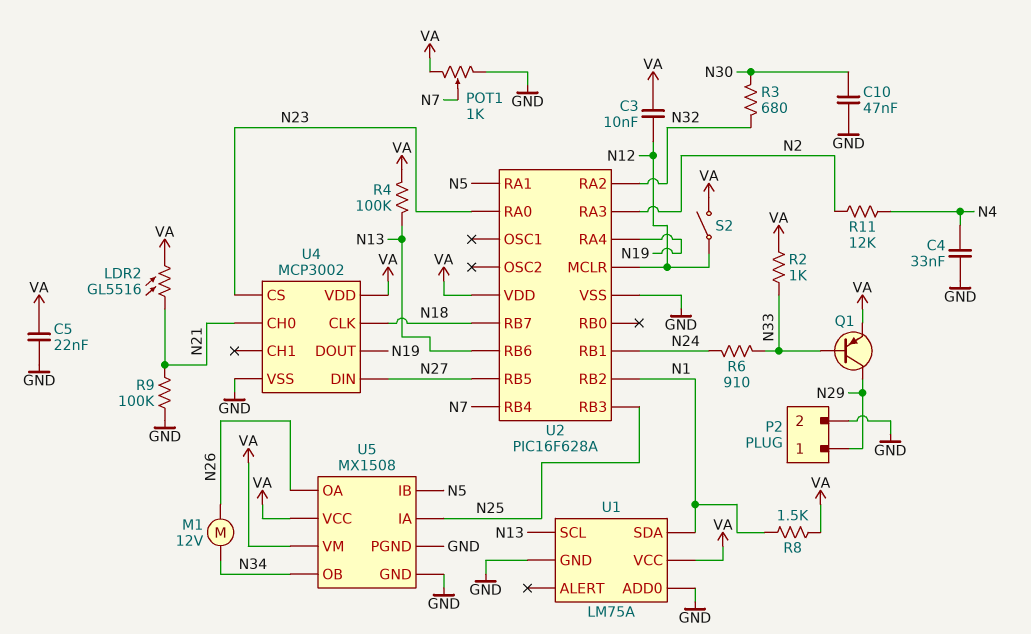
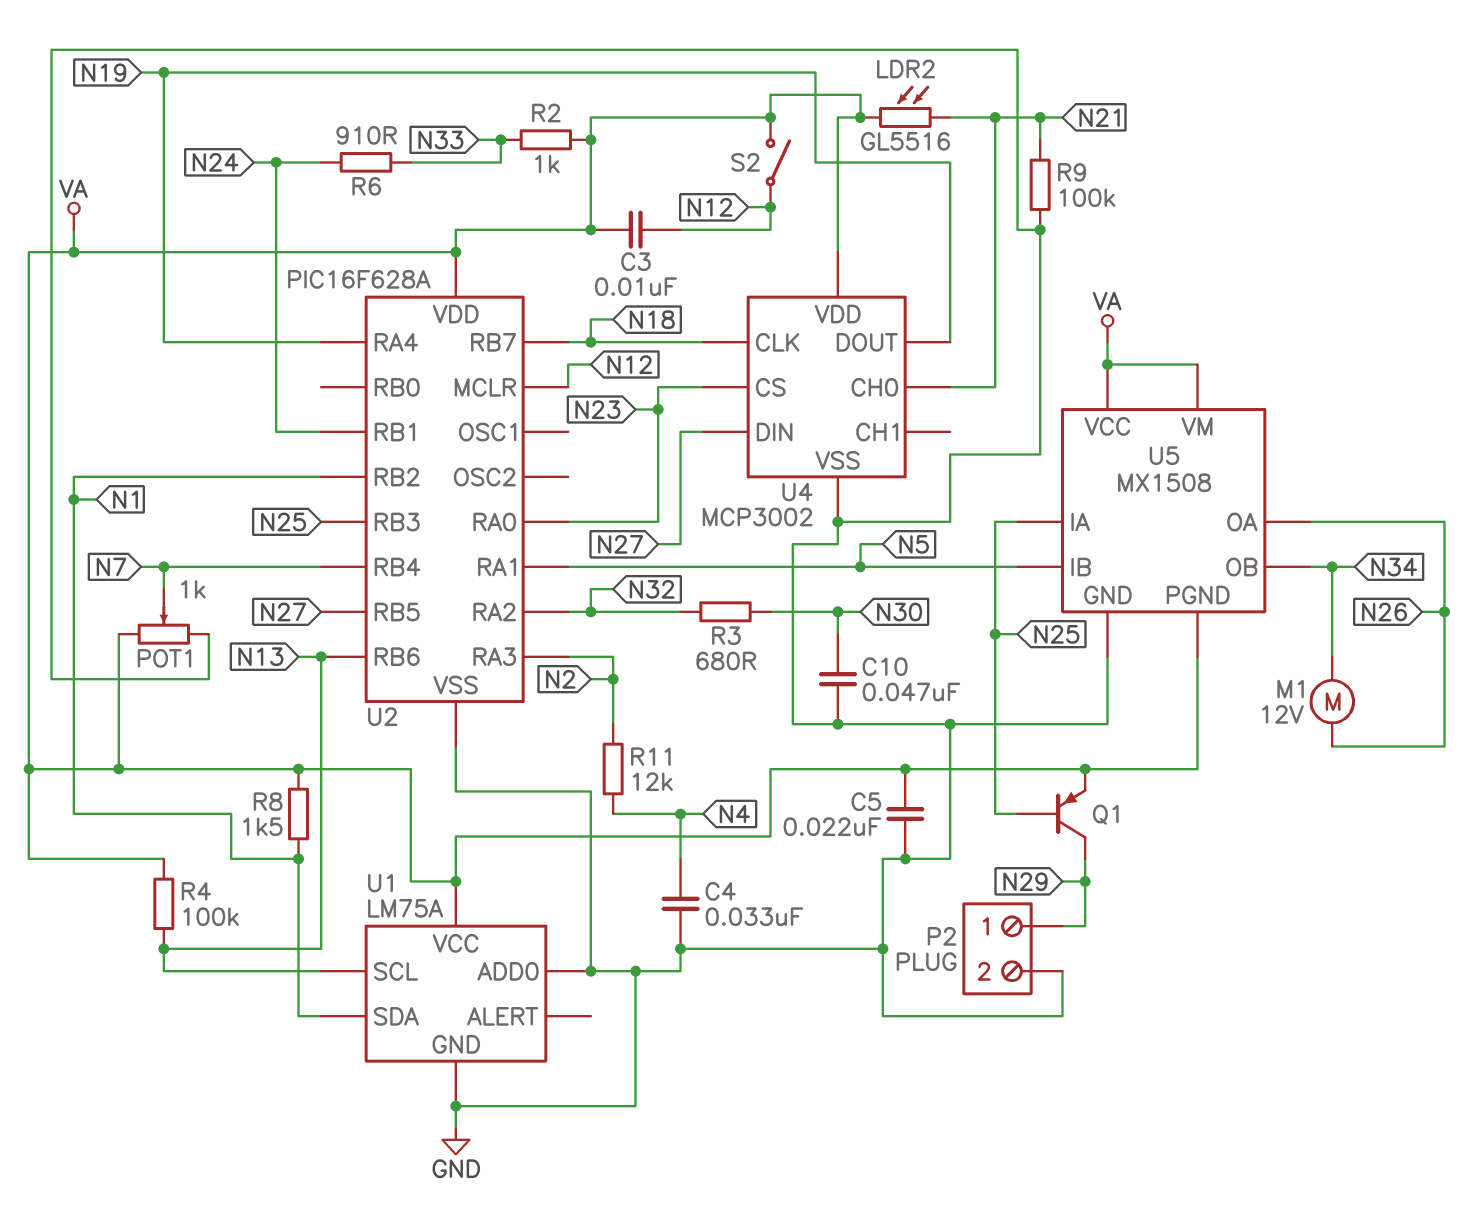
Q1: PNP (B N33, C N29, E VA) -> PNP (B N25, C N29, E VA)
U5 pin PGND: GND -> VA

